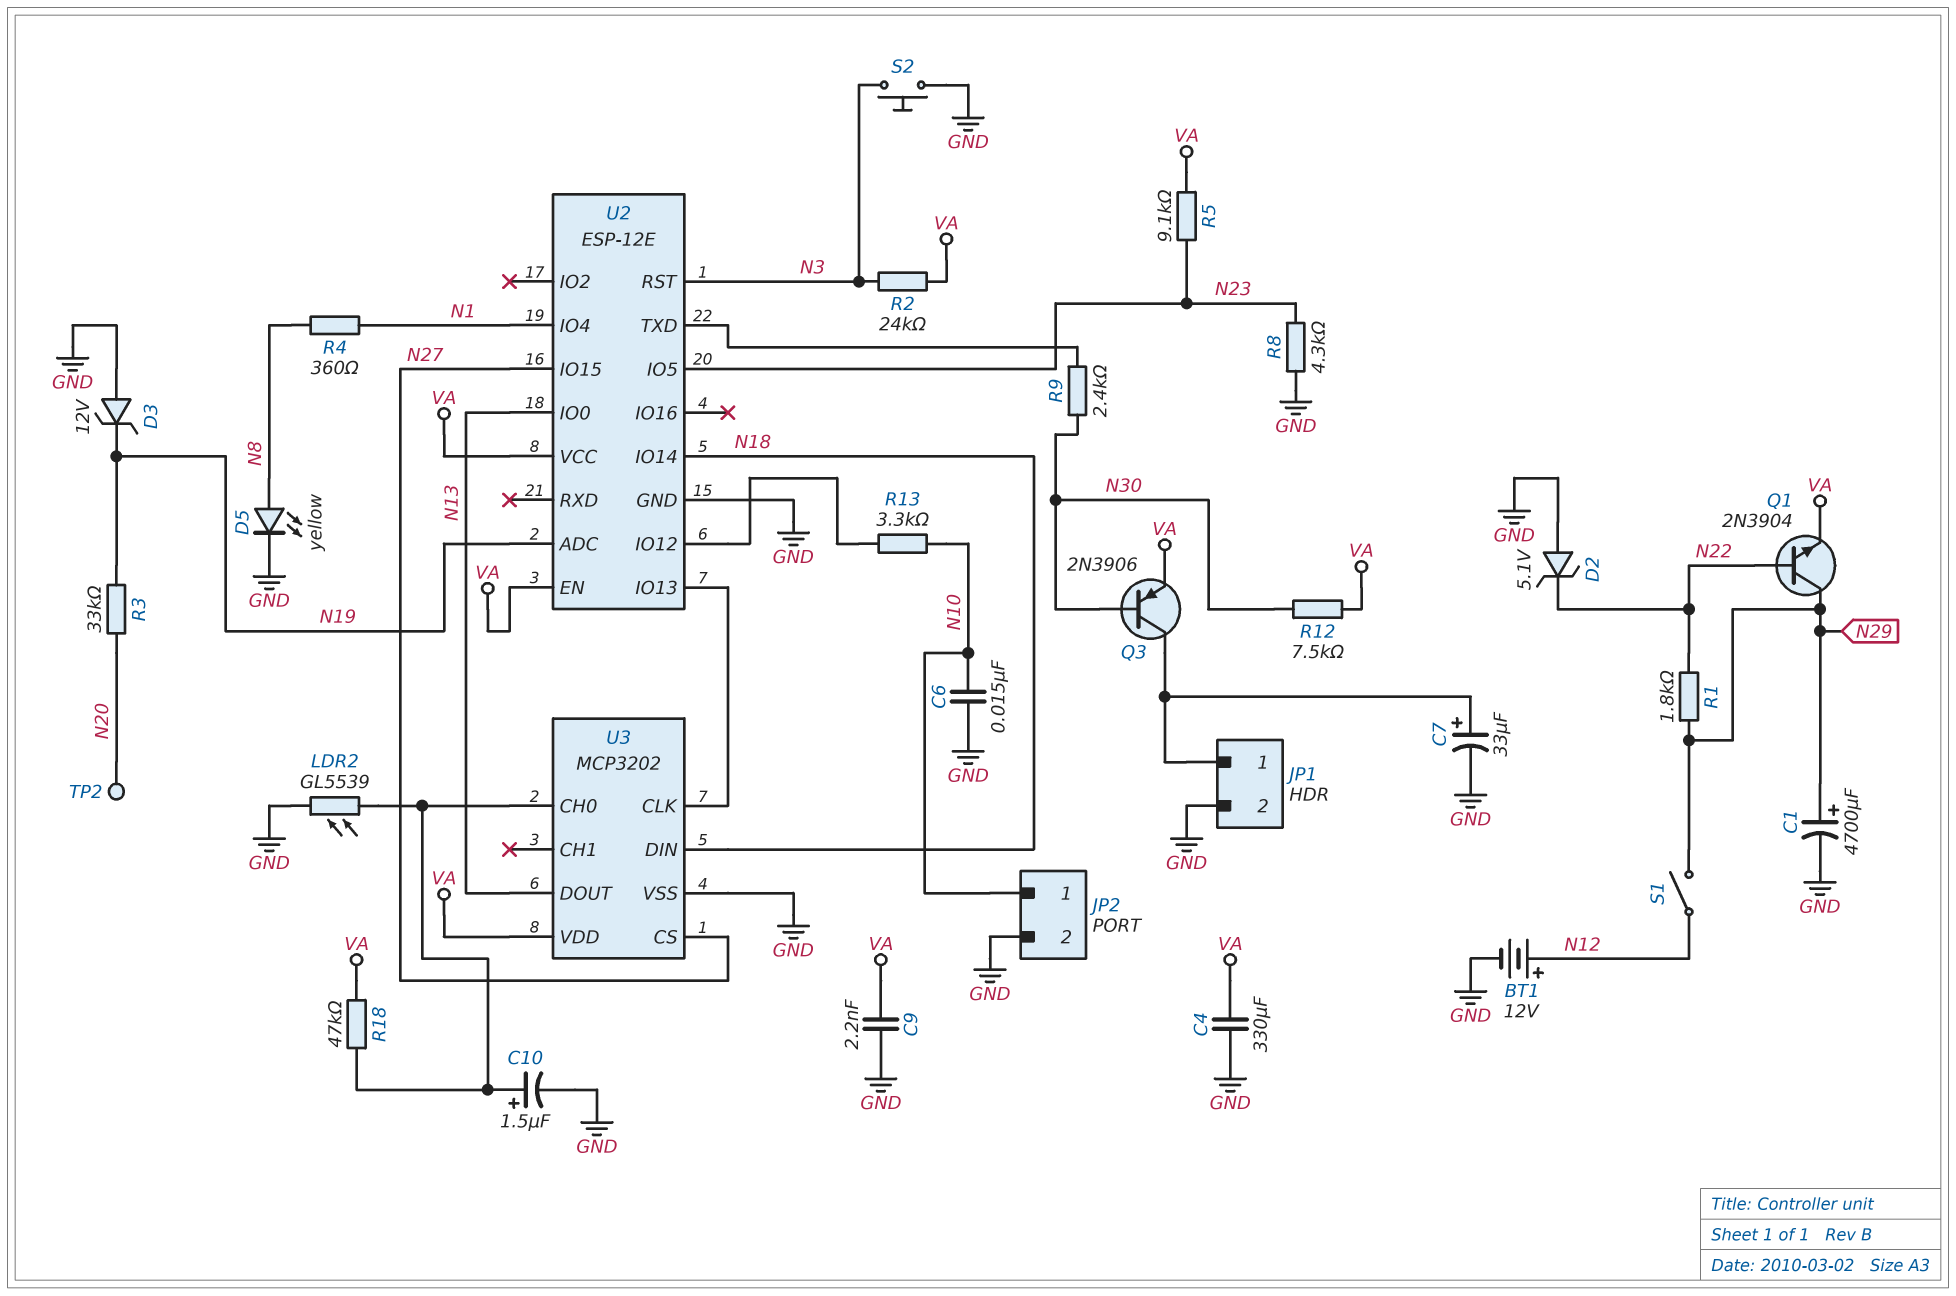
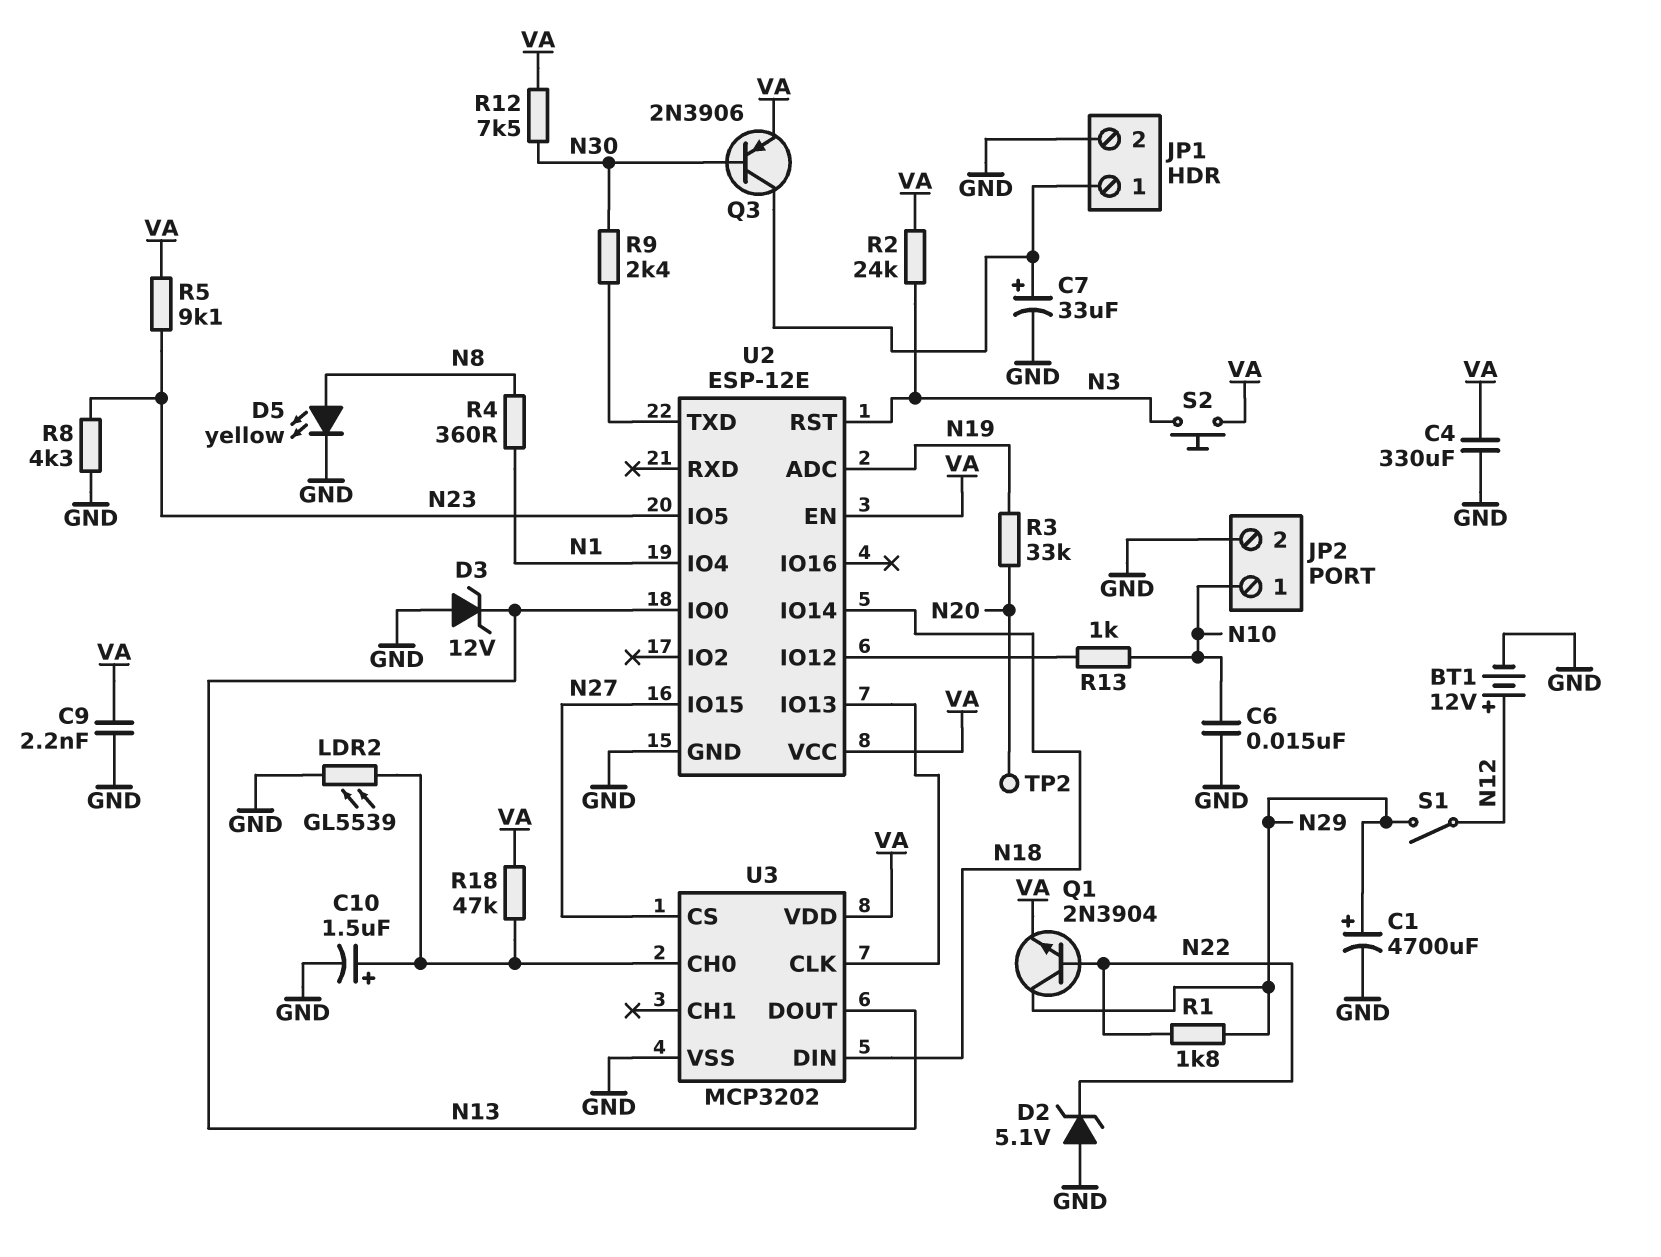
D3: zener 12V (A GND, K N19) -> zener 12V (A GND, K N13)
R13: 3.3k (N10, U2/IO12) -> 1k (N10, U2/IO12)
S2: button (GND, N3) -> button (N3, VA)

